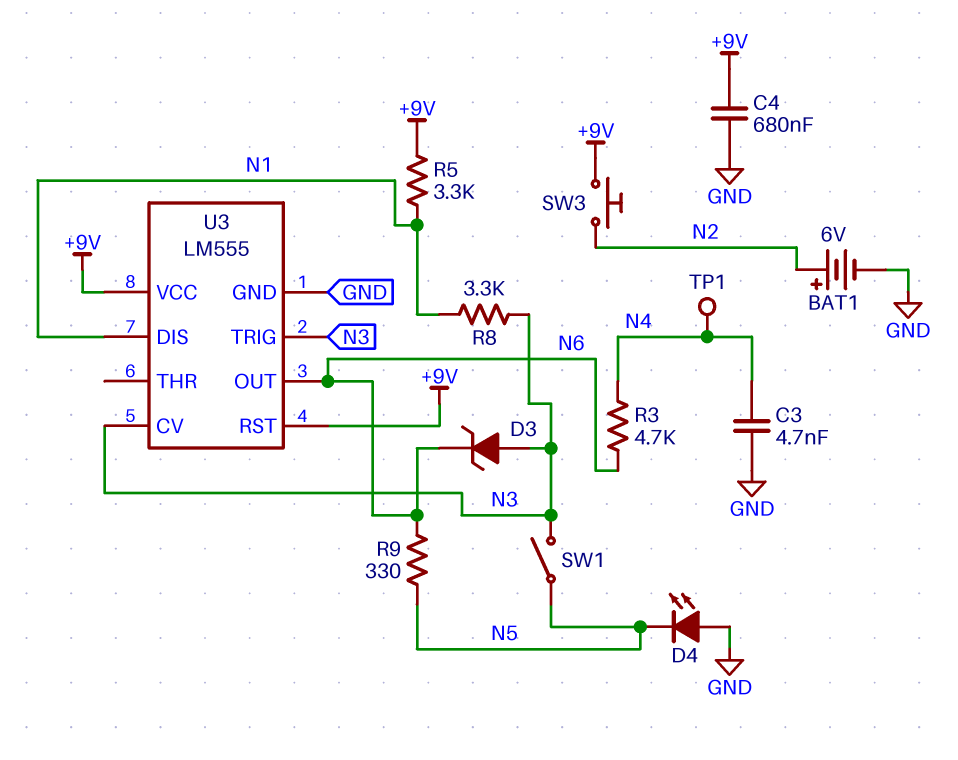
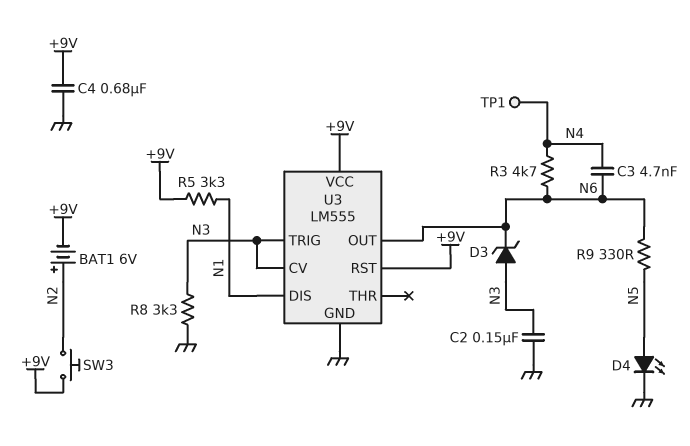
BAT1: 6V (plus N2, minus GND) -> 6V (plus N2, minus +9V)
C2: none -> 150nF (GND, N3)
C3: 4.7nF (GND, N4) -> 4.7nF (N4, N6)
D4: LED (A GND, K N5) -> LED (A N5, K GND)
R8: 3.3k (N1, N3) -> 3.3k (GND, N3)
SW1: switch (N3, N5) -> none

